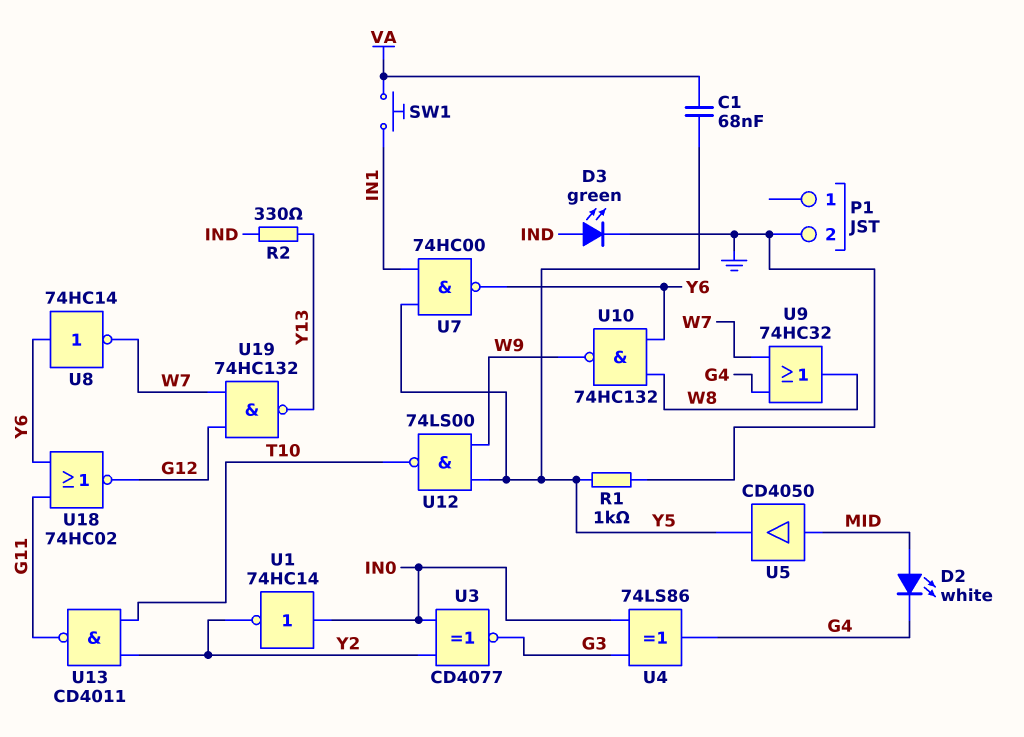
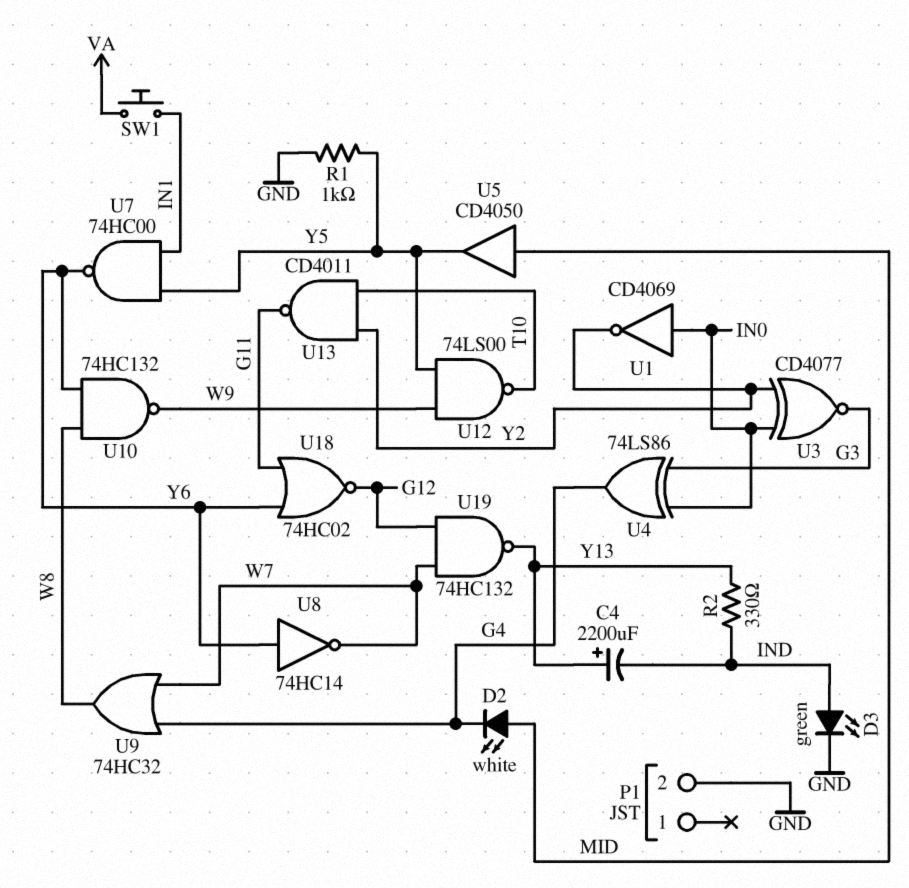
C1: 68nF (VA, Y5) -> none
C4: none -> 2200uF (plus Y13, minus IND)
U1: NOT 74HC14 (in IN0, out Y2) -> NOT CD4069 (in IN0, out Y2)

